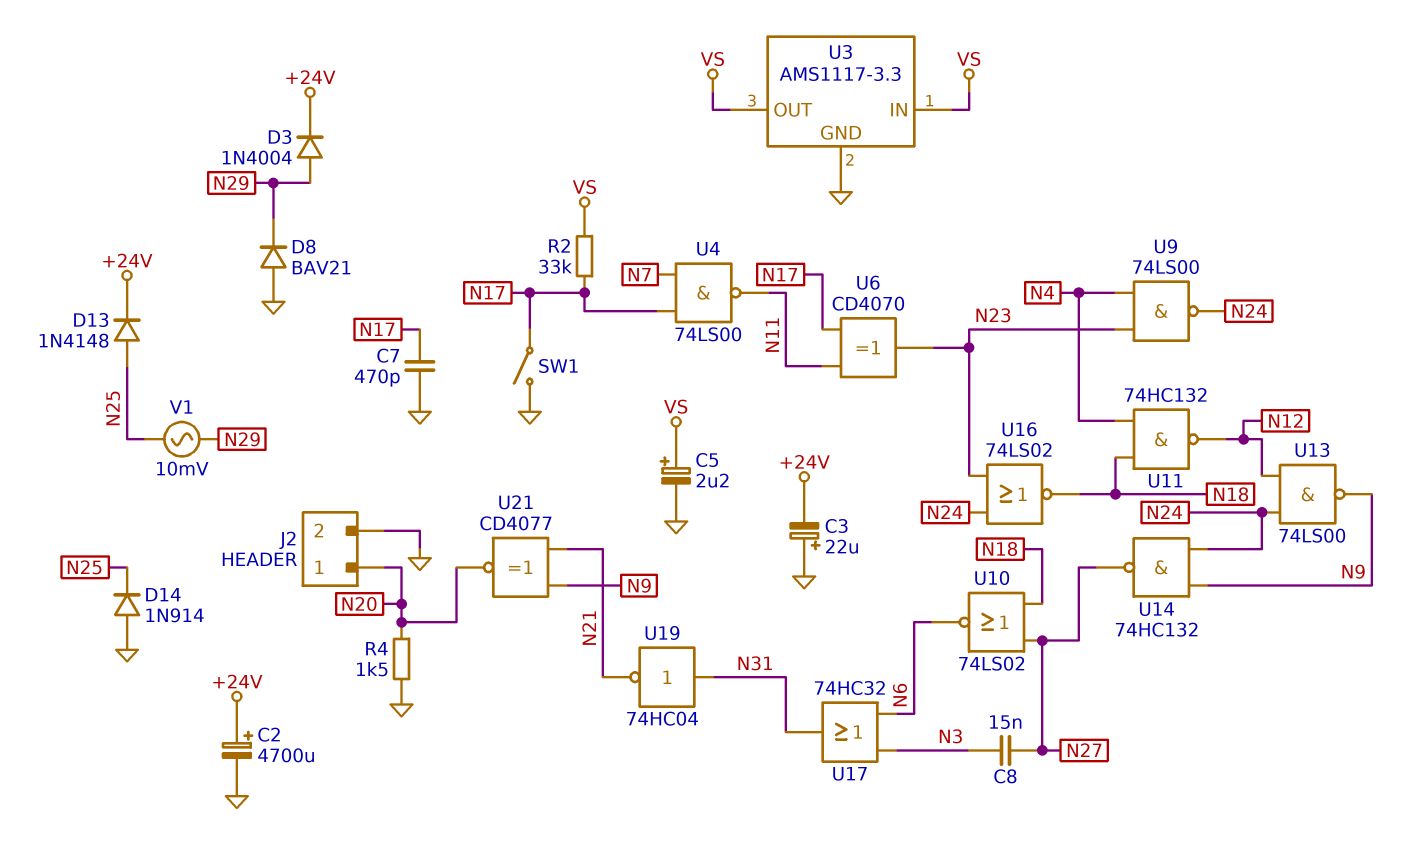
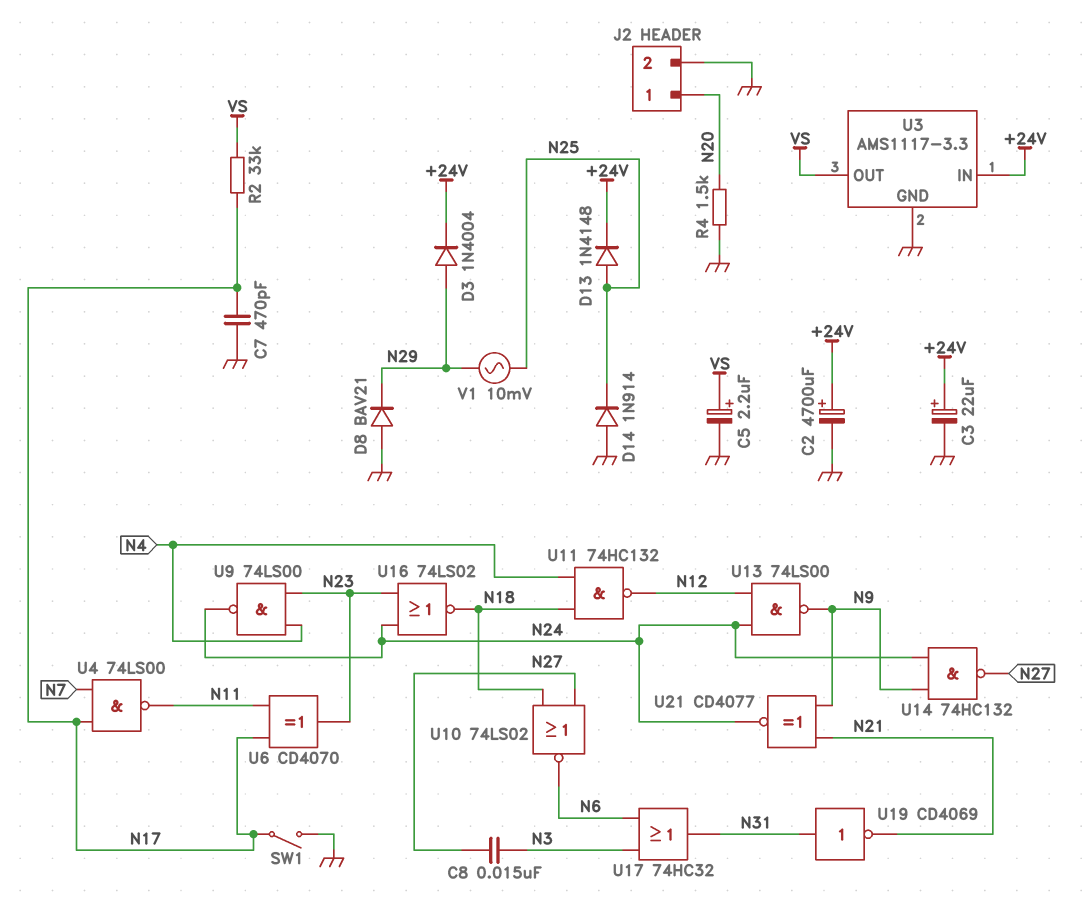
C3: 22uF (plus GND, minus +24V) -> 22uF (plus +24V, minus GND)
U3 pin IN: VS -> +24V
U19: NOT 74HC04 (in N31, out N21) -> NOT CD4069 (in N31, out N21)
U21: XNOR CD4077 (in N9, in N21, out N20) -> XNOR CD4077 (in N9, in N21, out N24)

